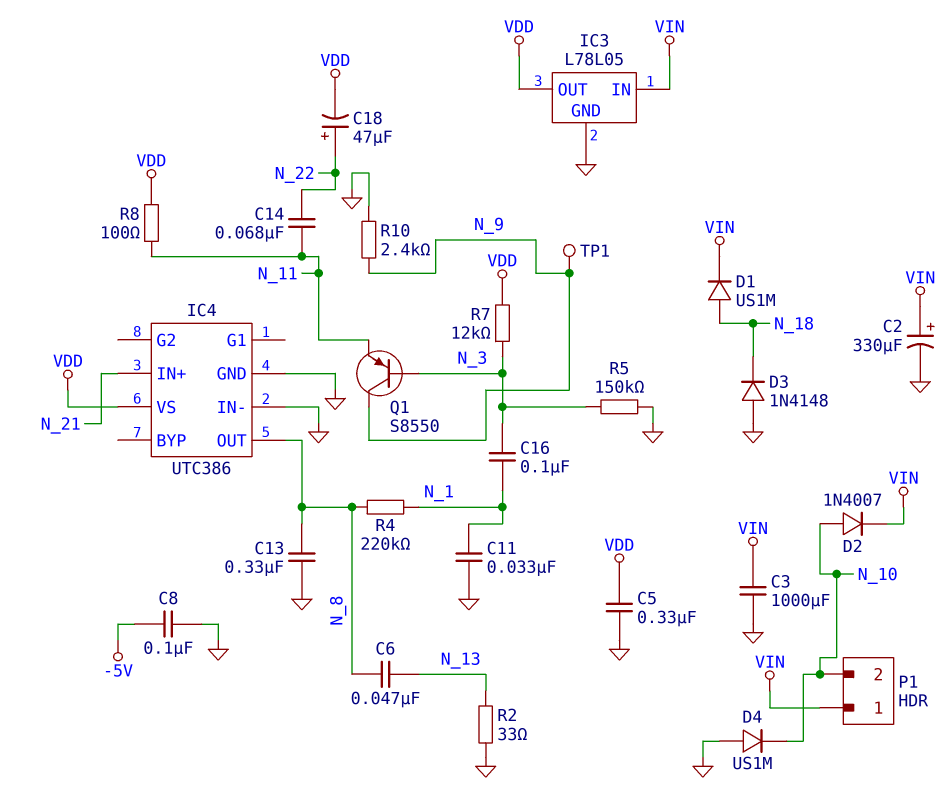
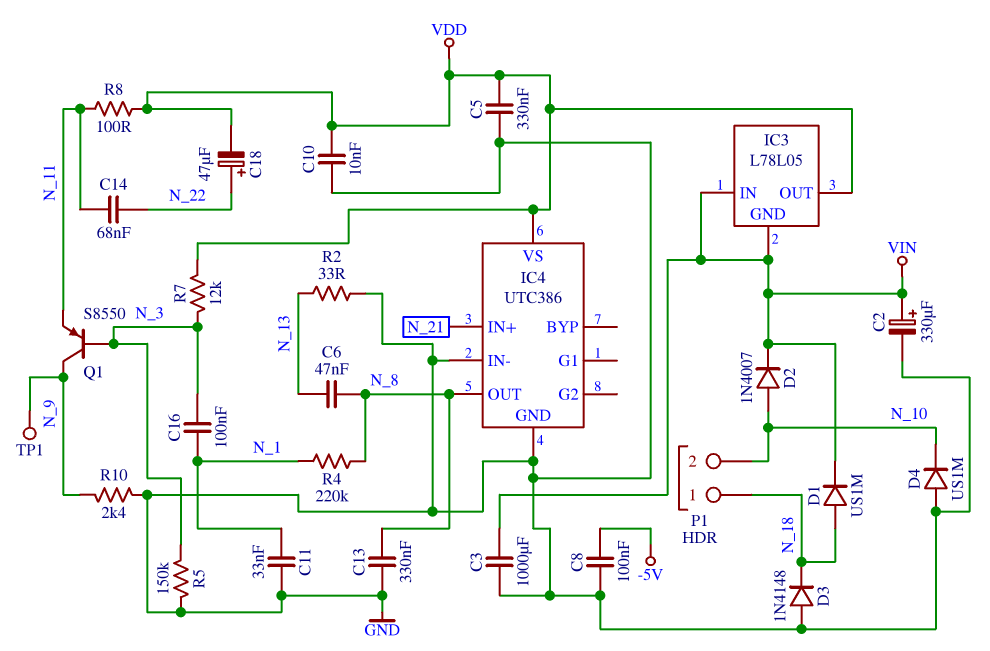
C10: none -> 10nF (GND, VDD)
IC3 pin GND: GND -> VIN
P1 pin 1: VIN -> N_18

